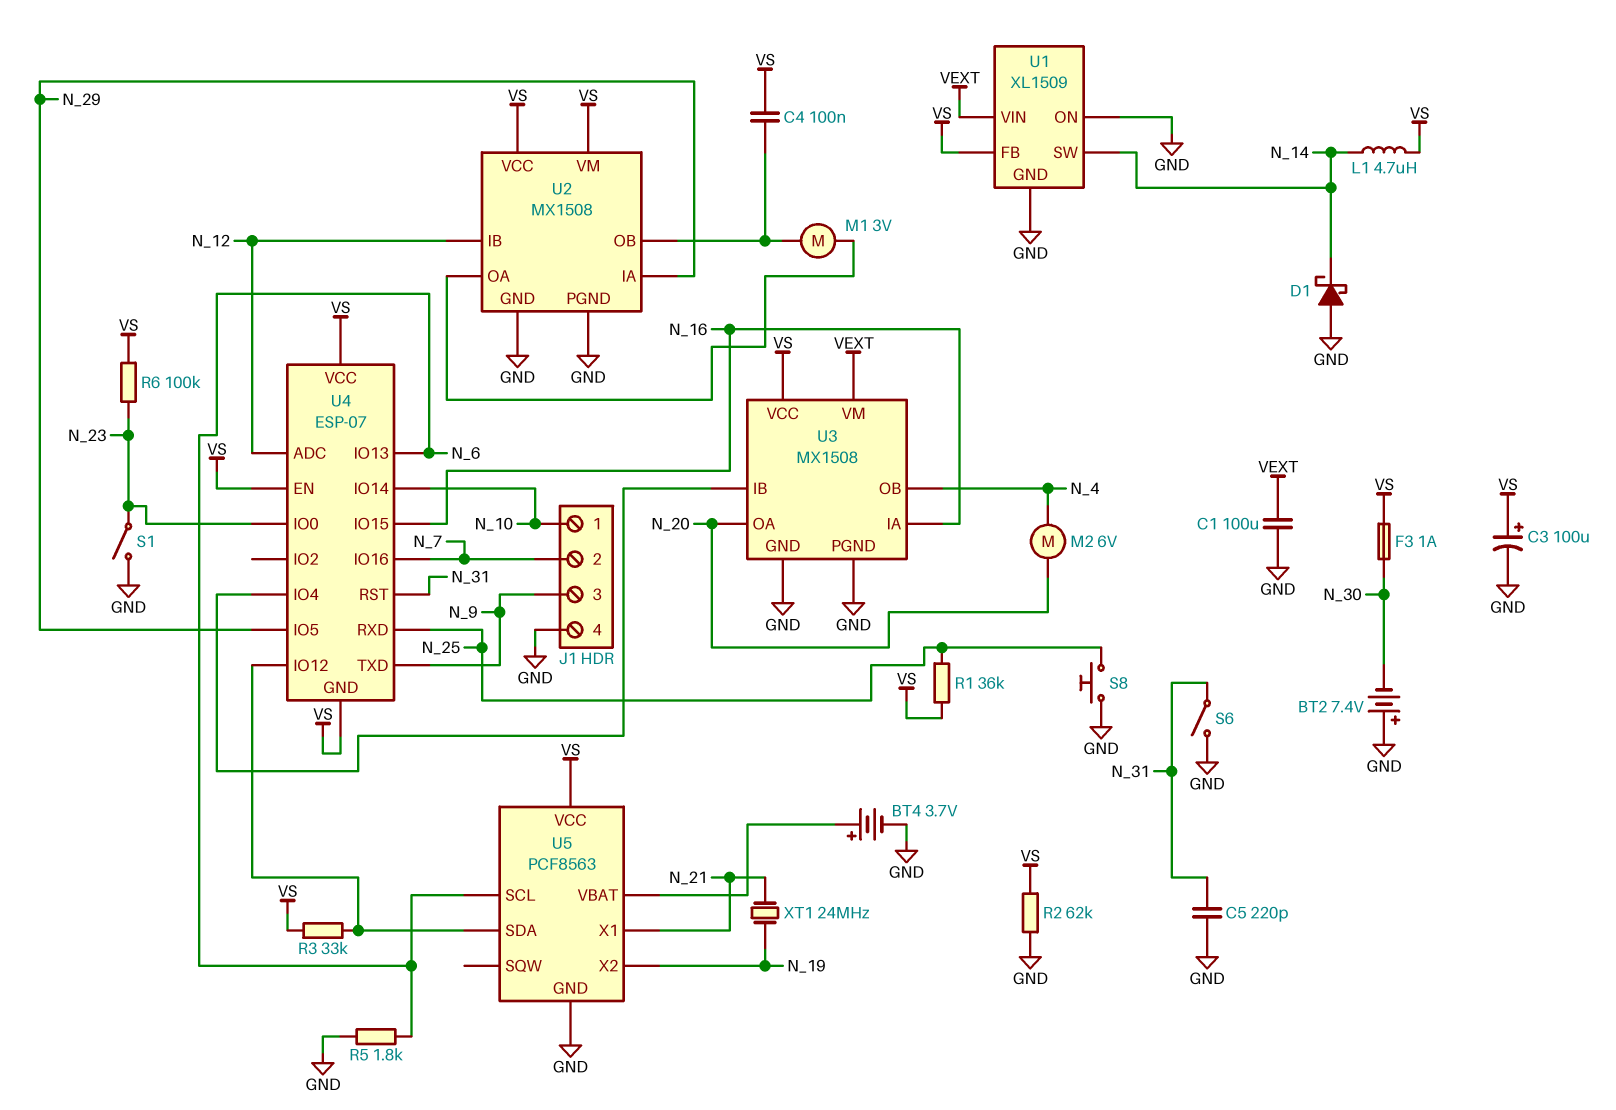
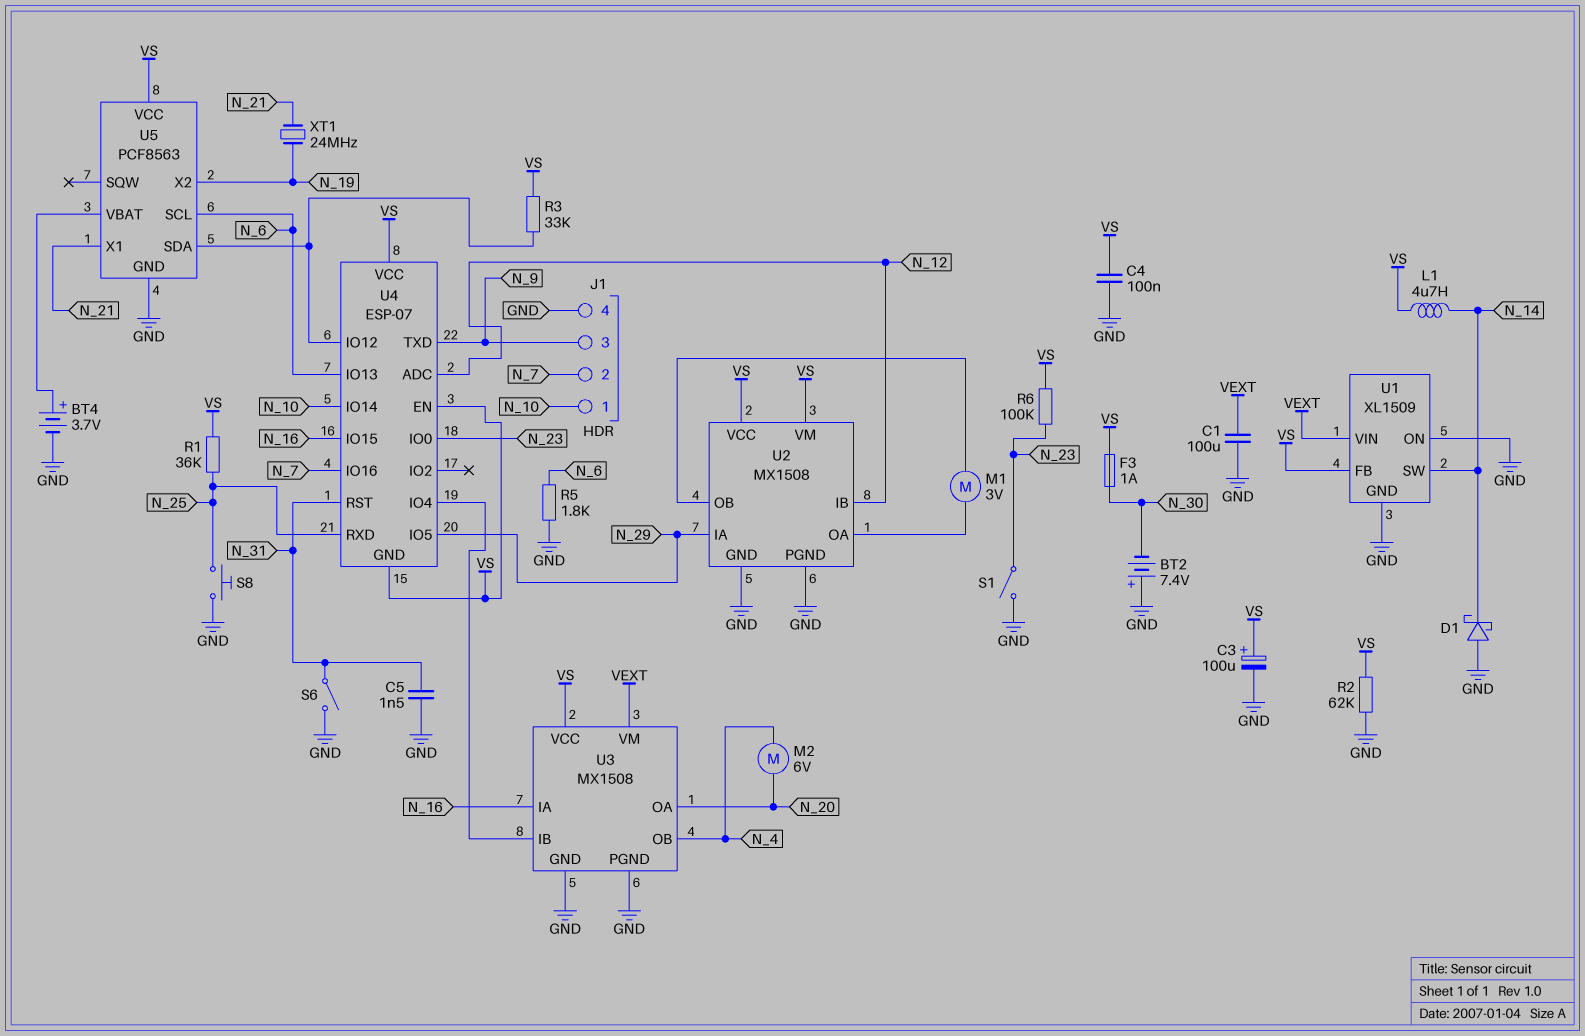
C4: 100nF (U2/OB, VS) -> 100nF (GND, VS)
C5: 220pF (GND, N_31) -> 1.5nF (GND, N_31)

